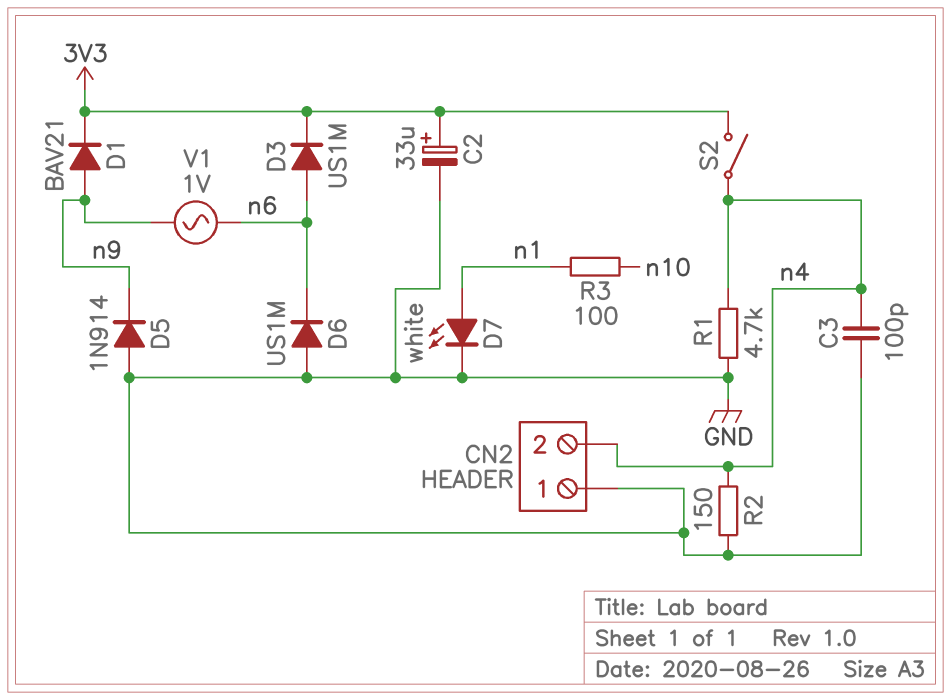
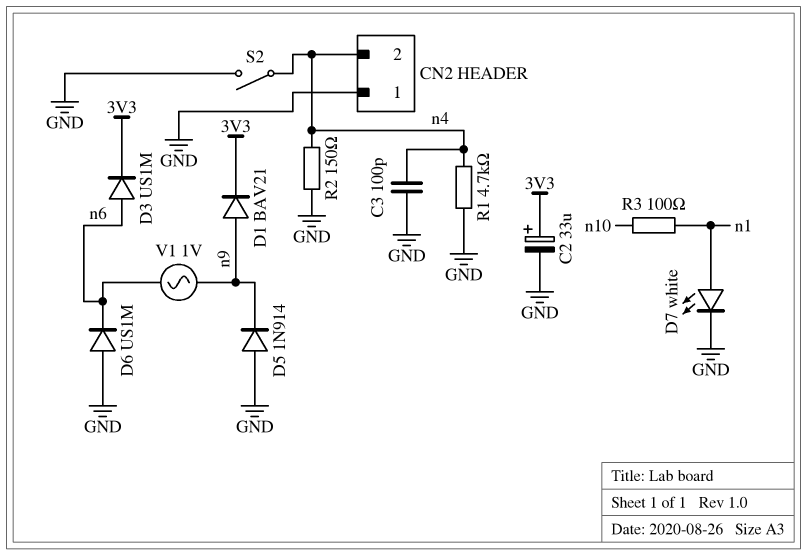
S2: switch (3V3, n4) -> switch (GND, n4)

